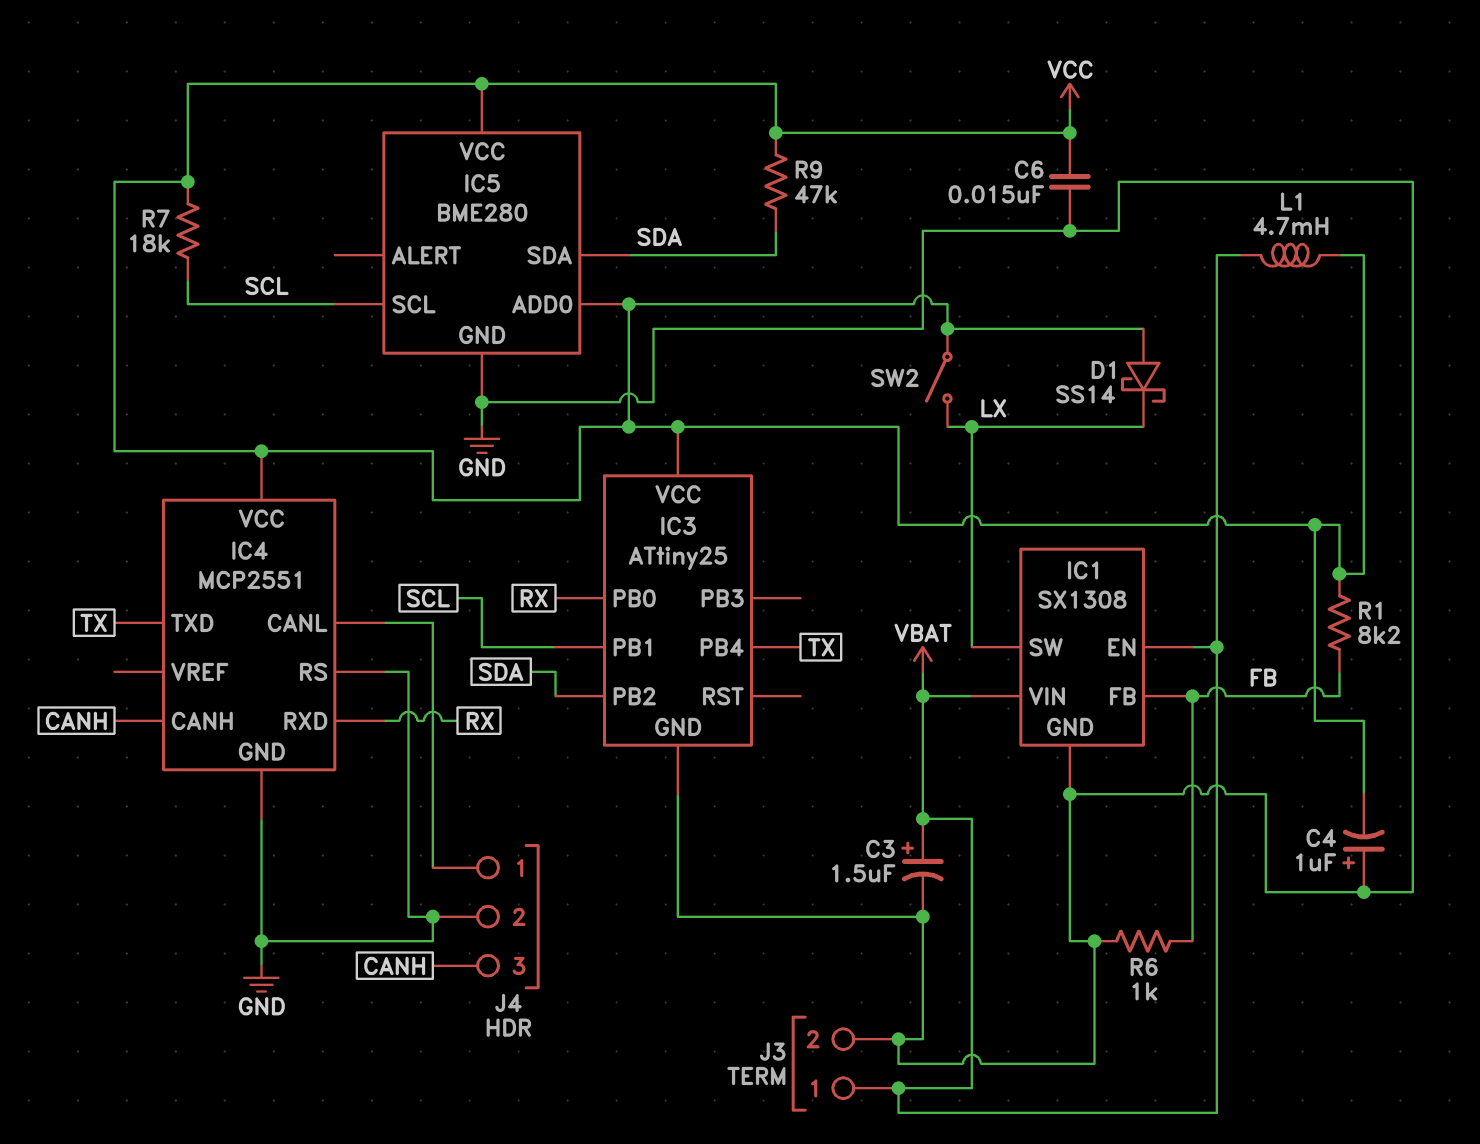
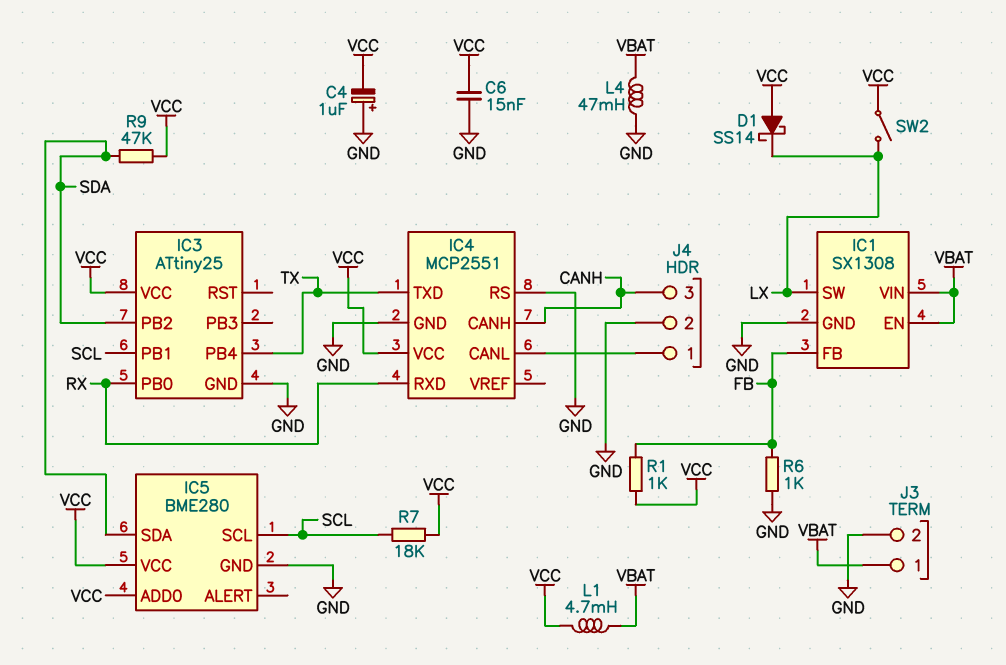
C3: 1.5uF (plus VBAT, minus GND) -> none
L4: none -> 47mH (GND, VBAT)
R1: 8.2k (FB, VCC) -> 1k (FB, VCC)

